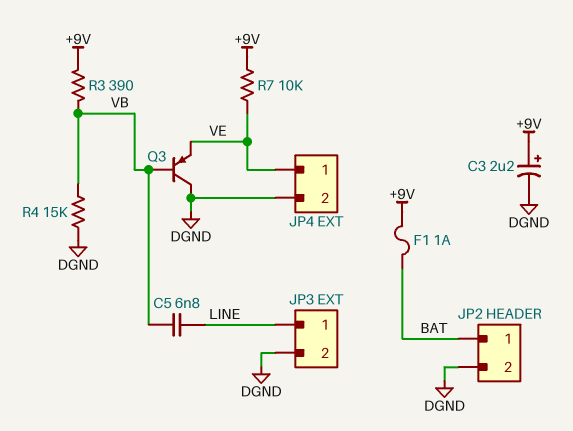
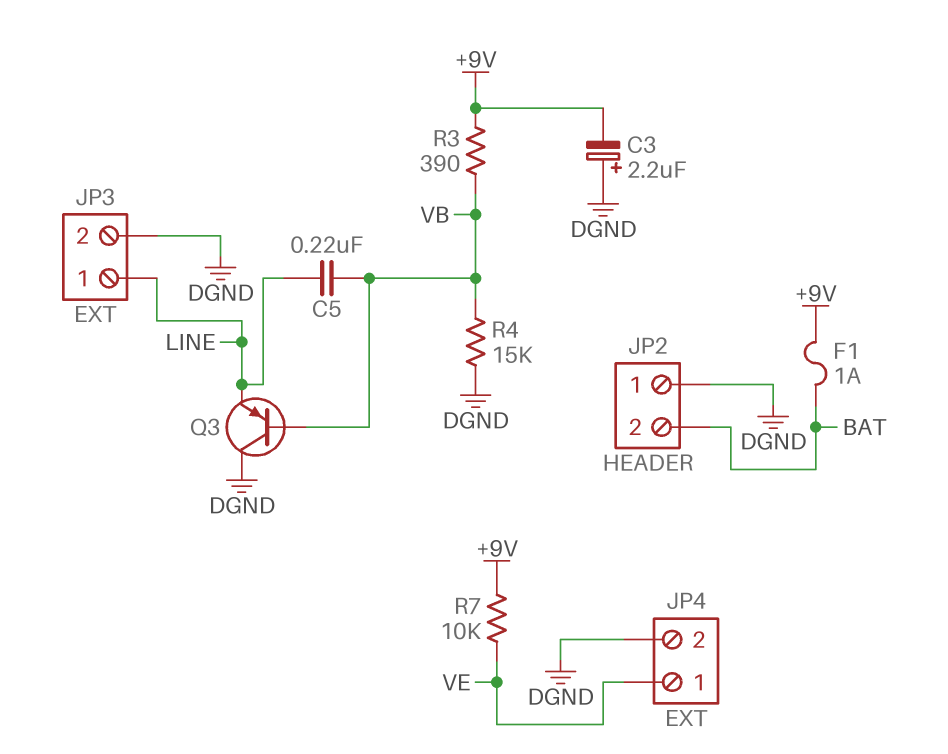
C3: 2.2uF (plus +9V, minus DGND) -> 2.2uF (plus DGND, minus +9V)
C5: 6.8nF (LINE, VB) -> 220nF (LINE, VB)
JP2 pin 1: BAT -> DGND
JP2 pin 2: DGND -> BAT
Q3: PNP (B VB, C DGND, E VE) -> PNP (B VB, C DGND, E LINE)

